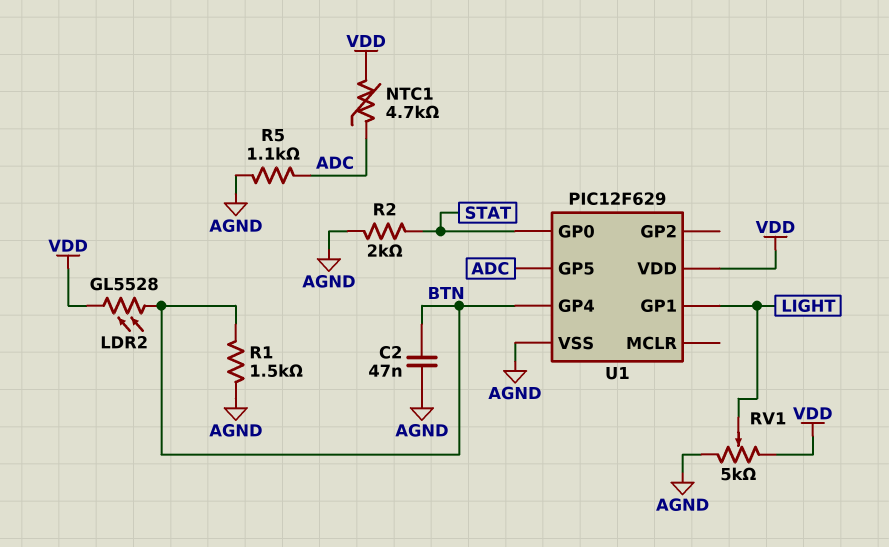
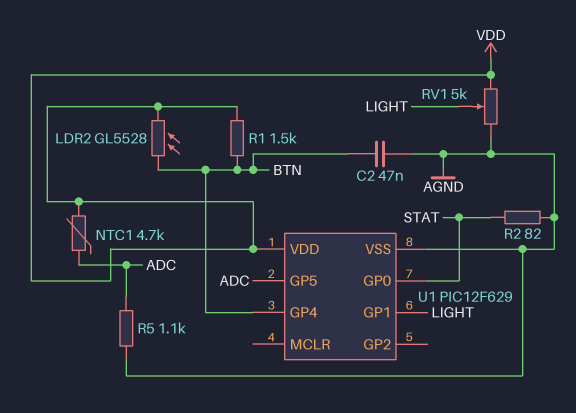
R1: 1.5k (AGND, BTN) -> 1.5k (BTN, VDD)
R2: 2k (AGND, STAT) -> 82 (AGND, STAT)

